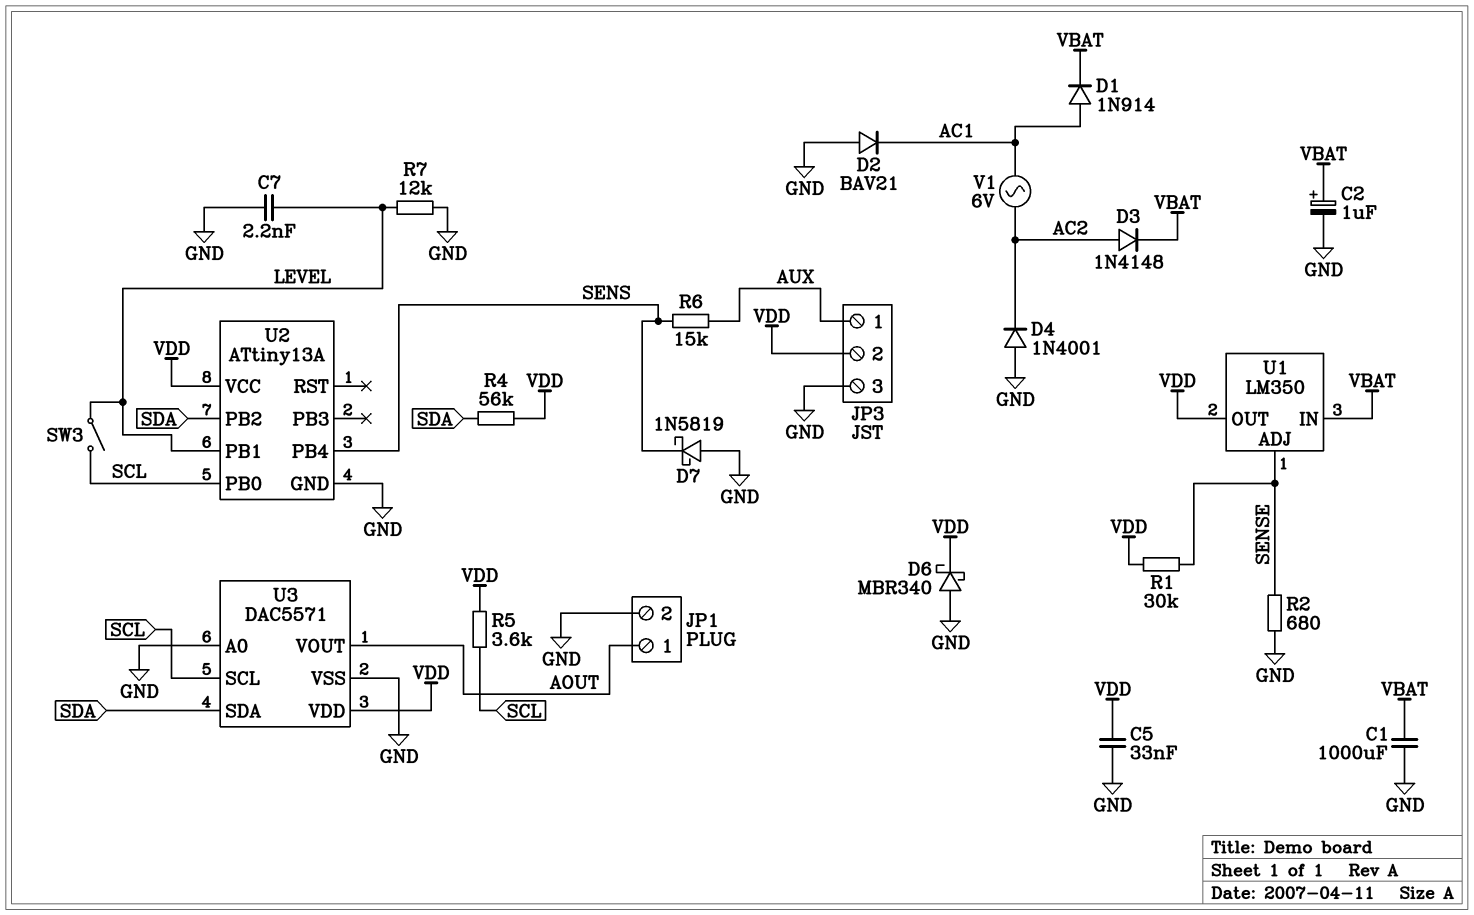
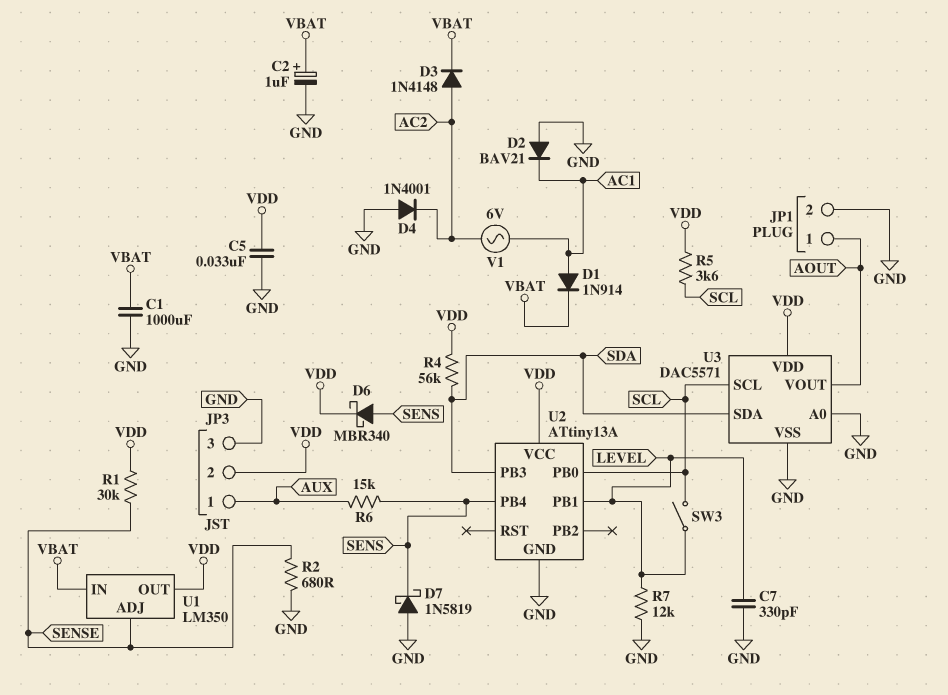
C7: 2.2nF (GND, LEVEL) -> 330pF (GND, LEVEL)
D6: schottky MBR340 (A GND, K VDD) -> schottky MBR340 (A SENS, K VDD)
U2 pin PB2: SDA -> none
U2 pin PB3: none -> SDA

